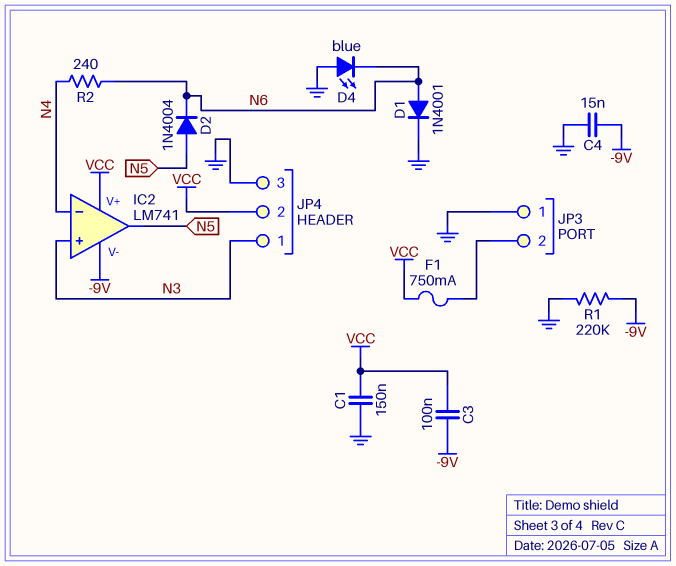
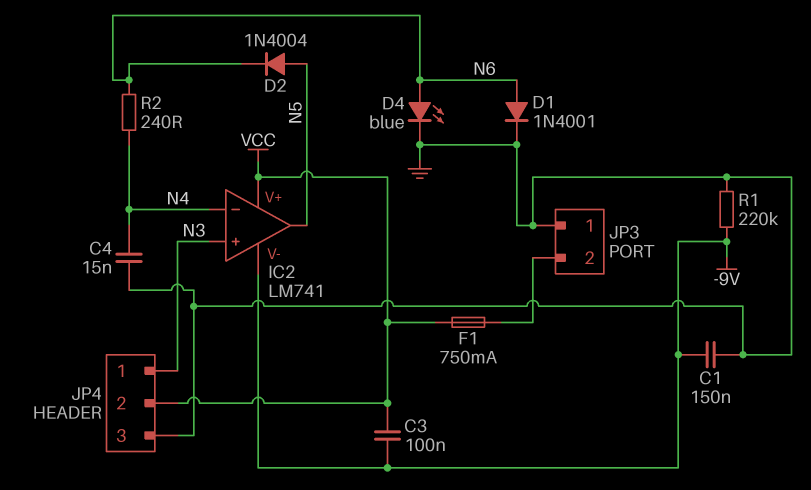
C1: 150nF (GND, VCC) -> 150nF (-9V, GND)
C4: 15nF (-9V, GND) -> 15nF (GND, N4)
D4: LED blue (A GND, K N6) -> LED blue (A N6, K GND)

